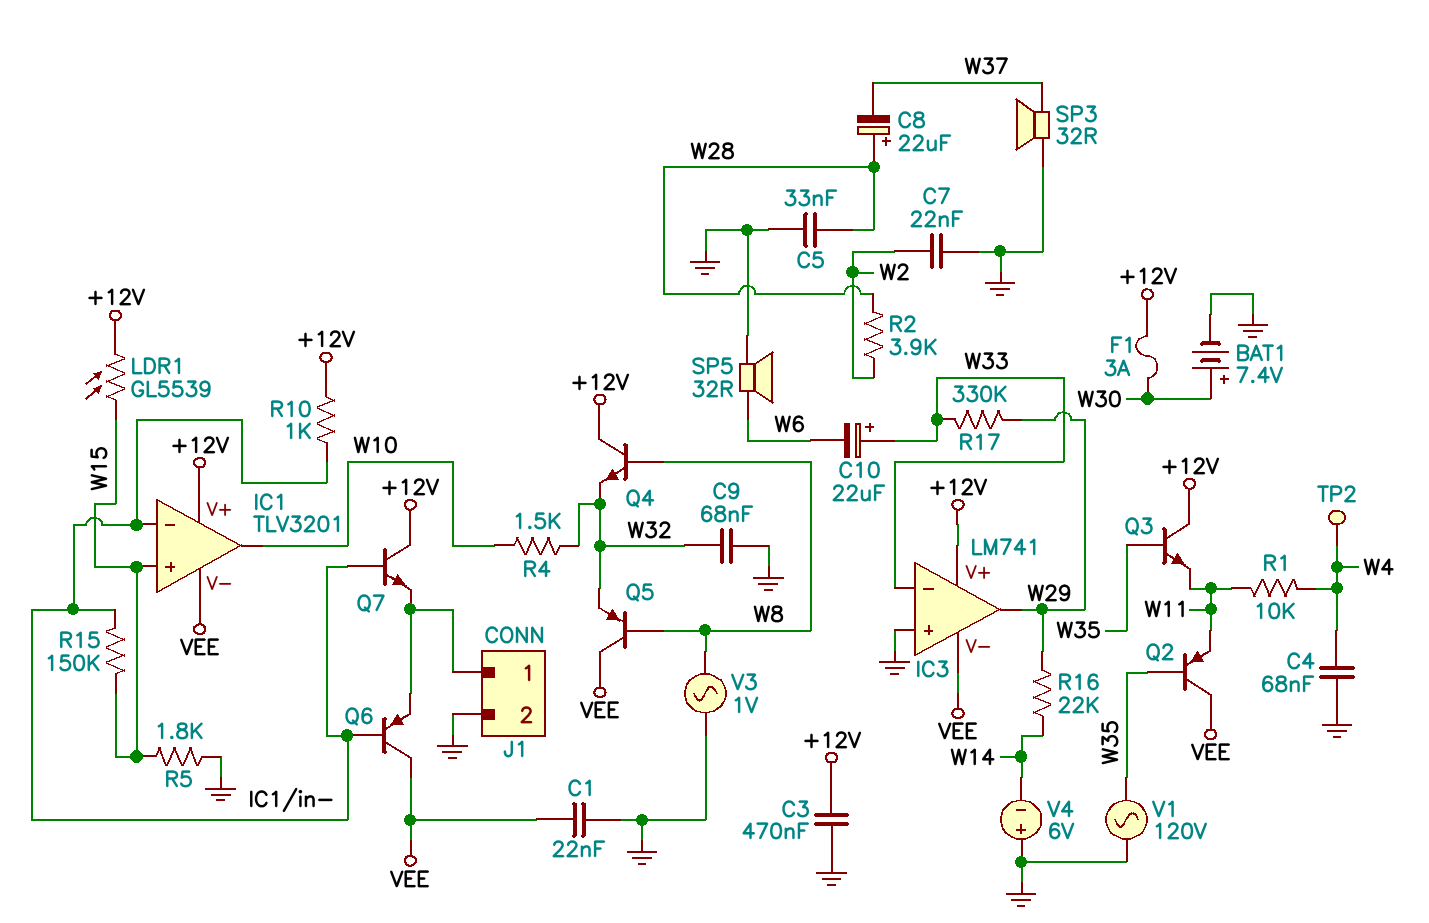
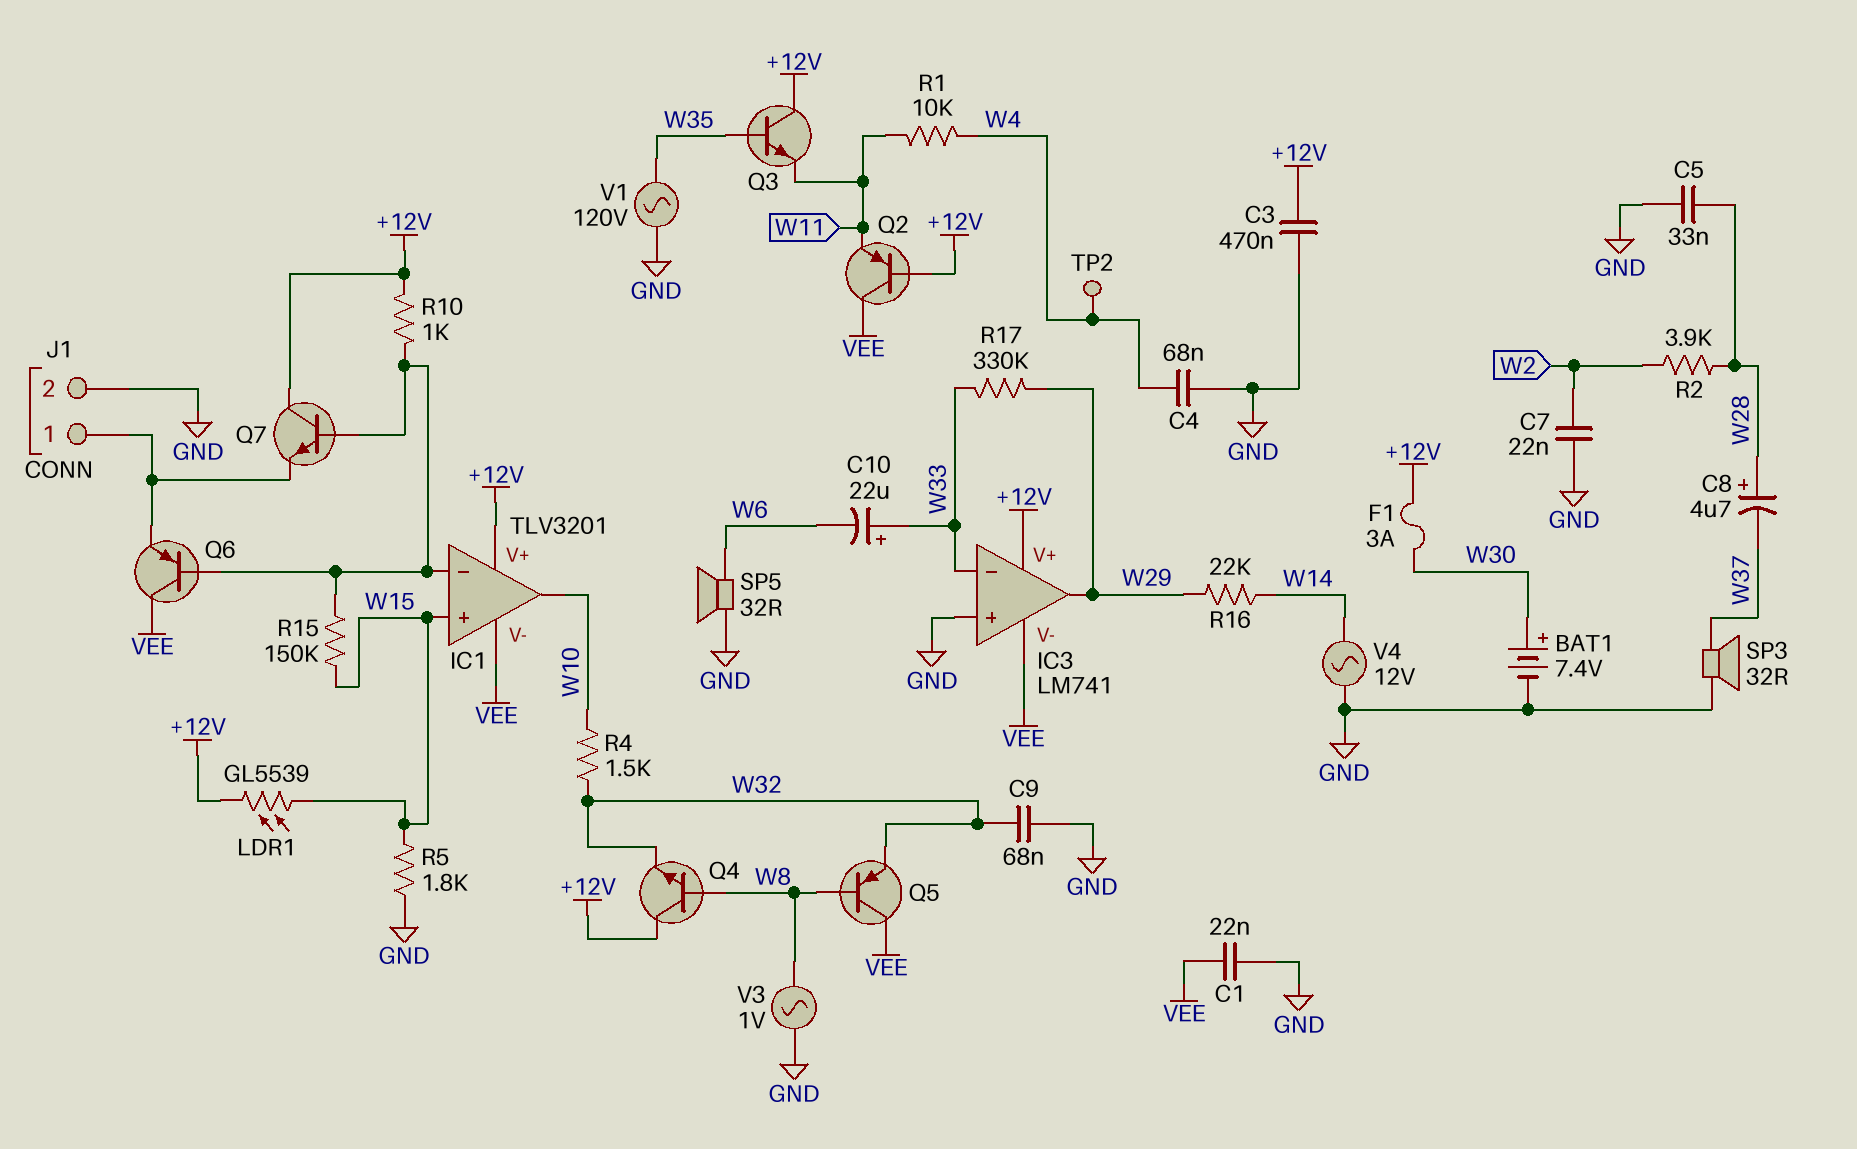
C8: 22uF (plus W28, minus W37) -> 4.7uF (plus W28, minus W37)
Q2: PNP (B W35, C VEE, E W11) -> PNP (B +12V, C VEE, E W11)
V4: 6V (plus GND, minus W14) -> AC 12V (GND, W14)

